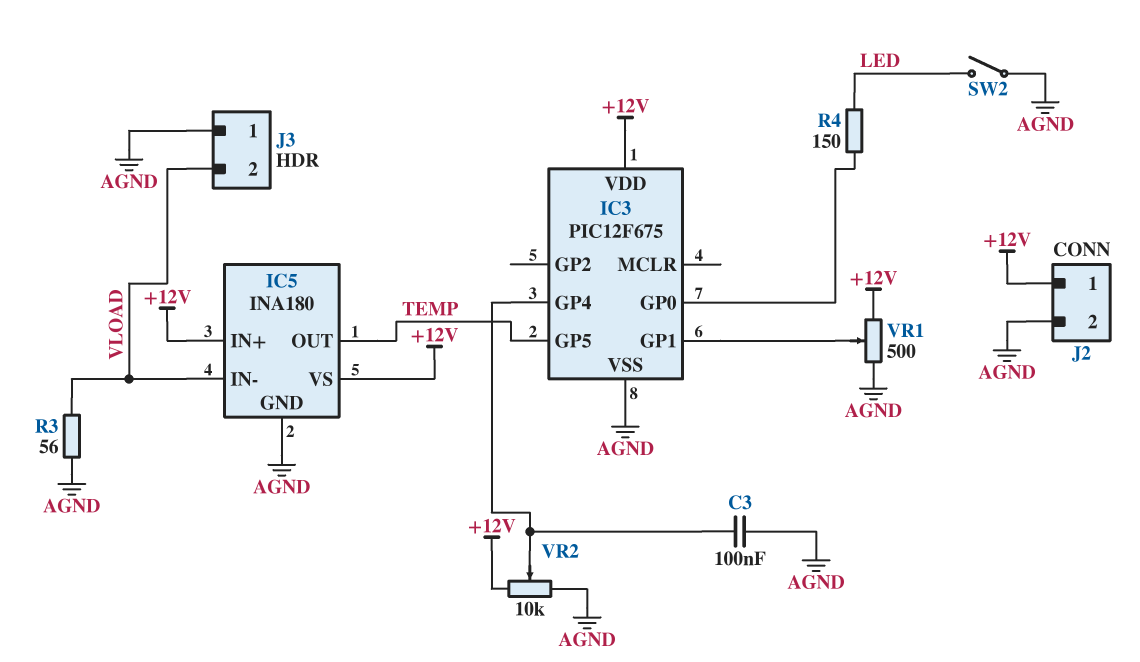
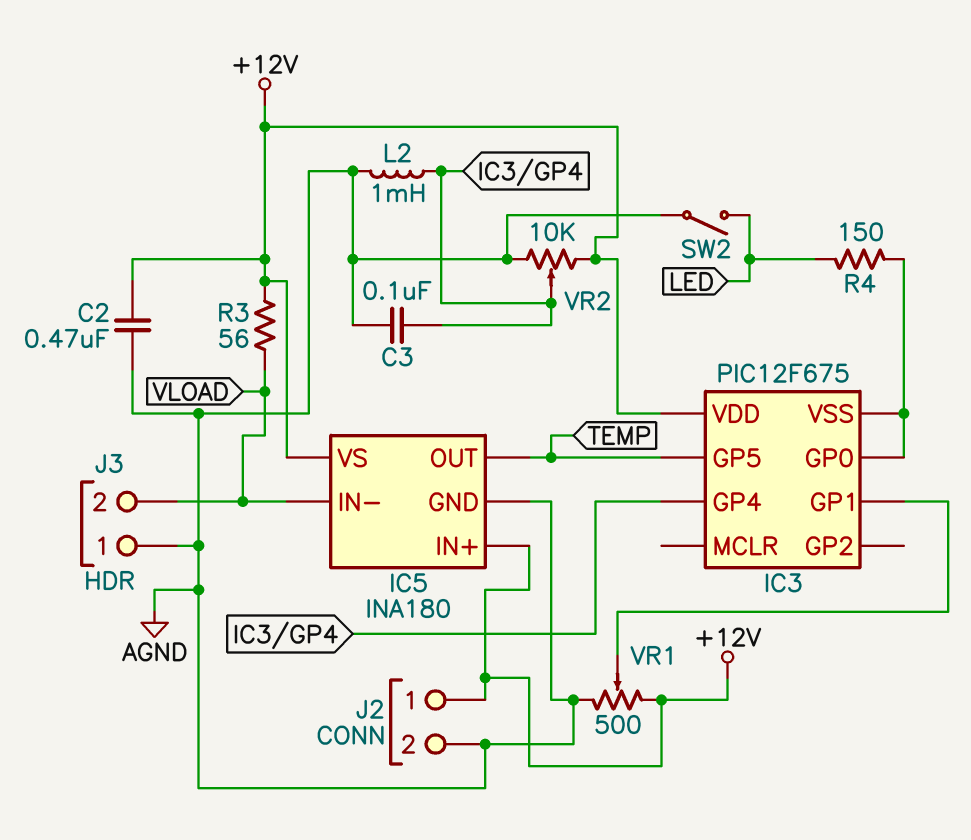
C2: none -> 470nF (+12V, AGND)
IC3 pin VSS: AGND -> IC3/GP0
L2: none -> 1mH (AGND, IC3/GP4)
R3: 56 (AGND, VLOAD) -> 56 (+12V, VLOAD)

